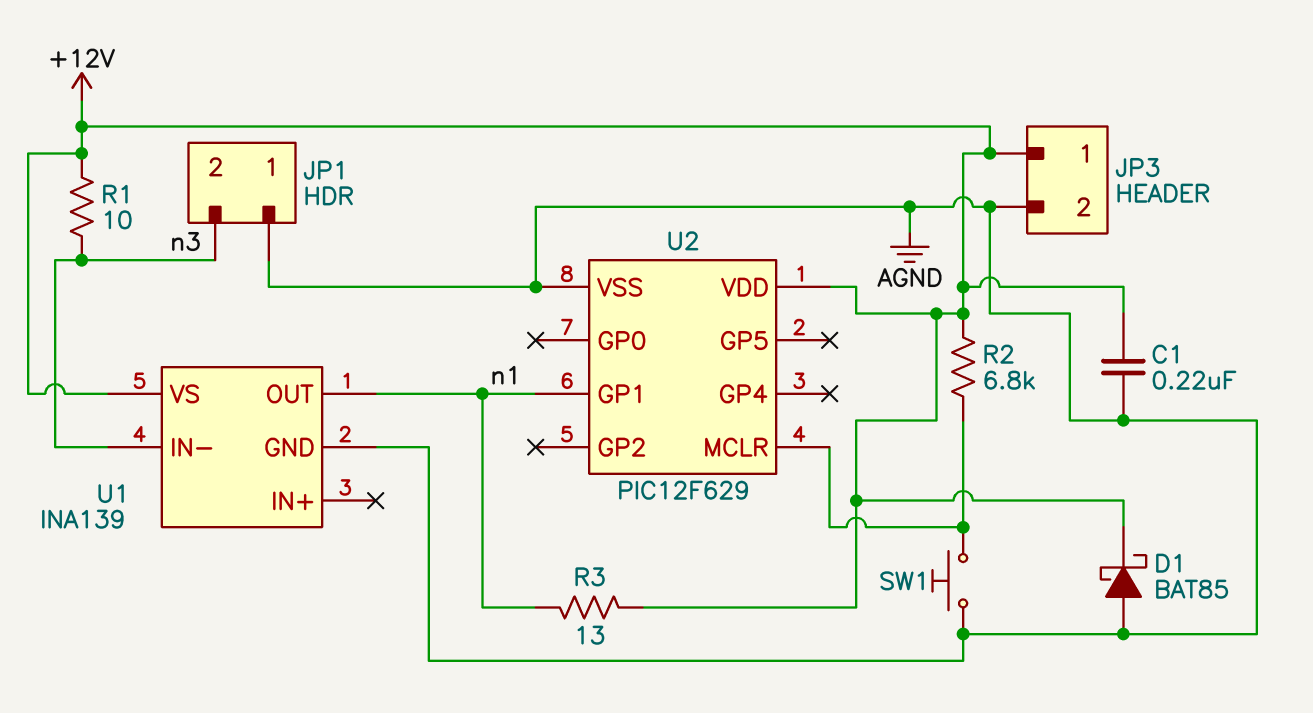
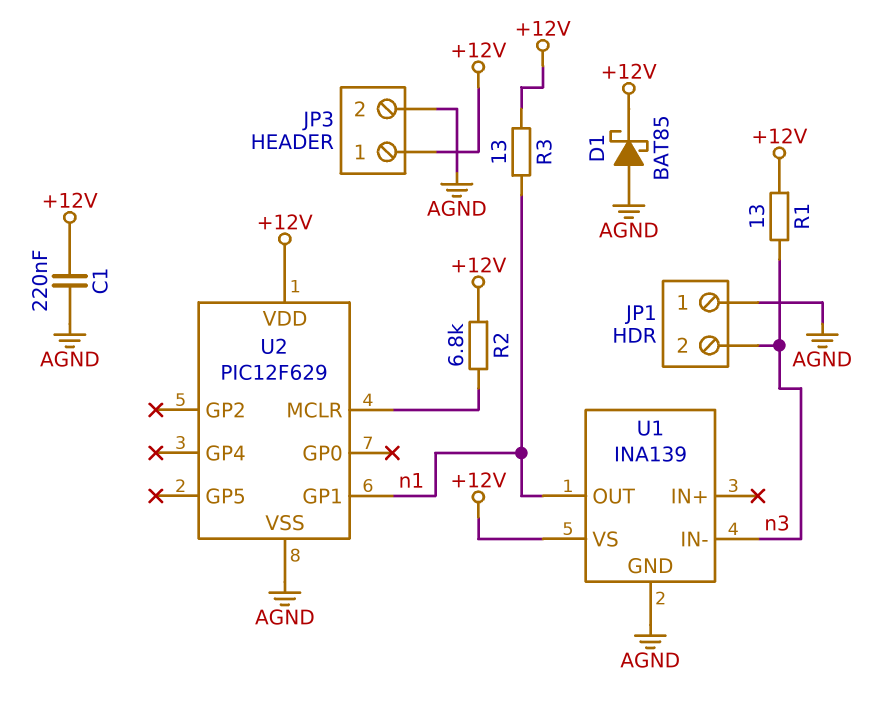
R1: 10 (+12V, n3) -> 13 (+12V, n3)
SW1: button (AGND, U2/MCLR) -> none

